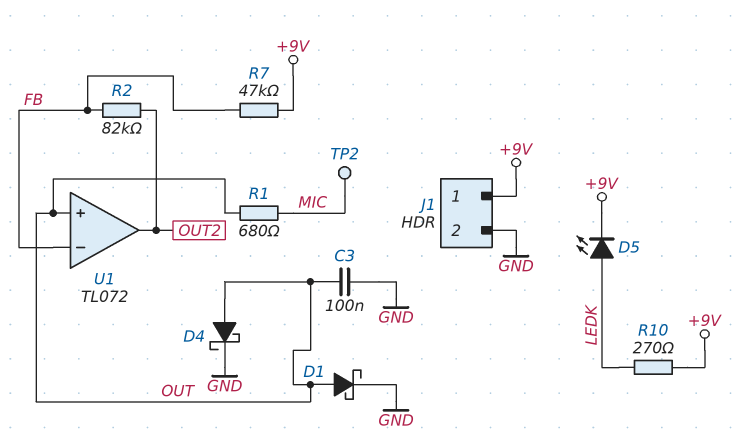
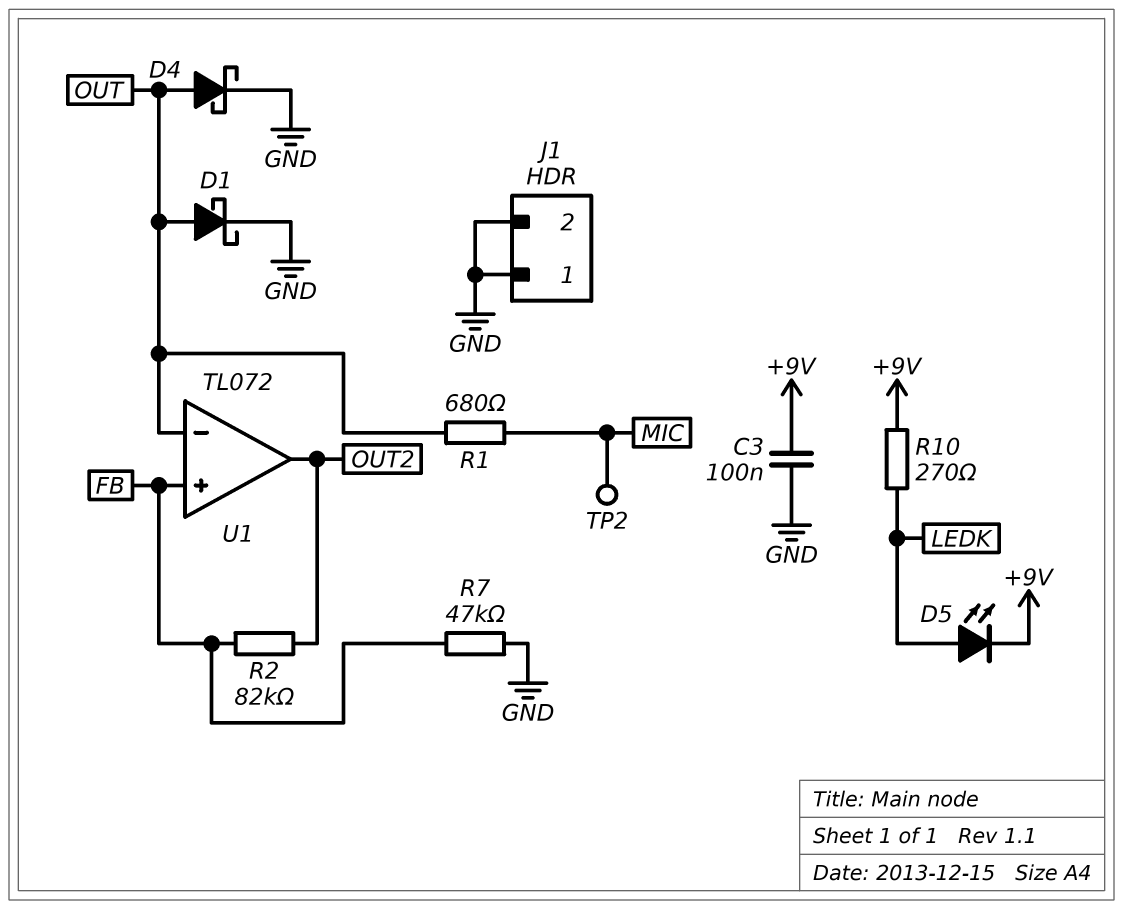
C3: 100nF (GND, OUT) -> 100nF (+9V, GND)
J1 pin 1: +9V -> GND
R7: 47k (+9V, FB) -> 47k (FB, GND)
U1 pin in+: OUT -> FB
U1 pin in-: FB -> OUT

